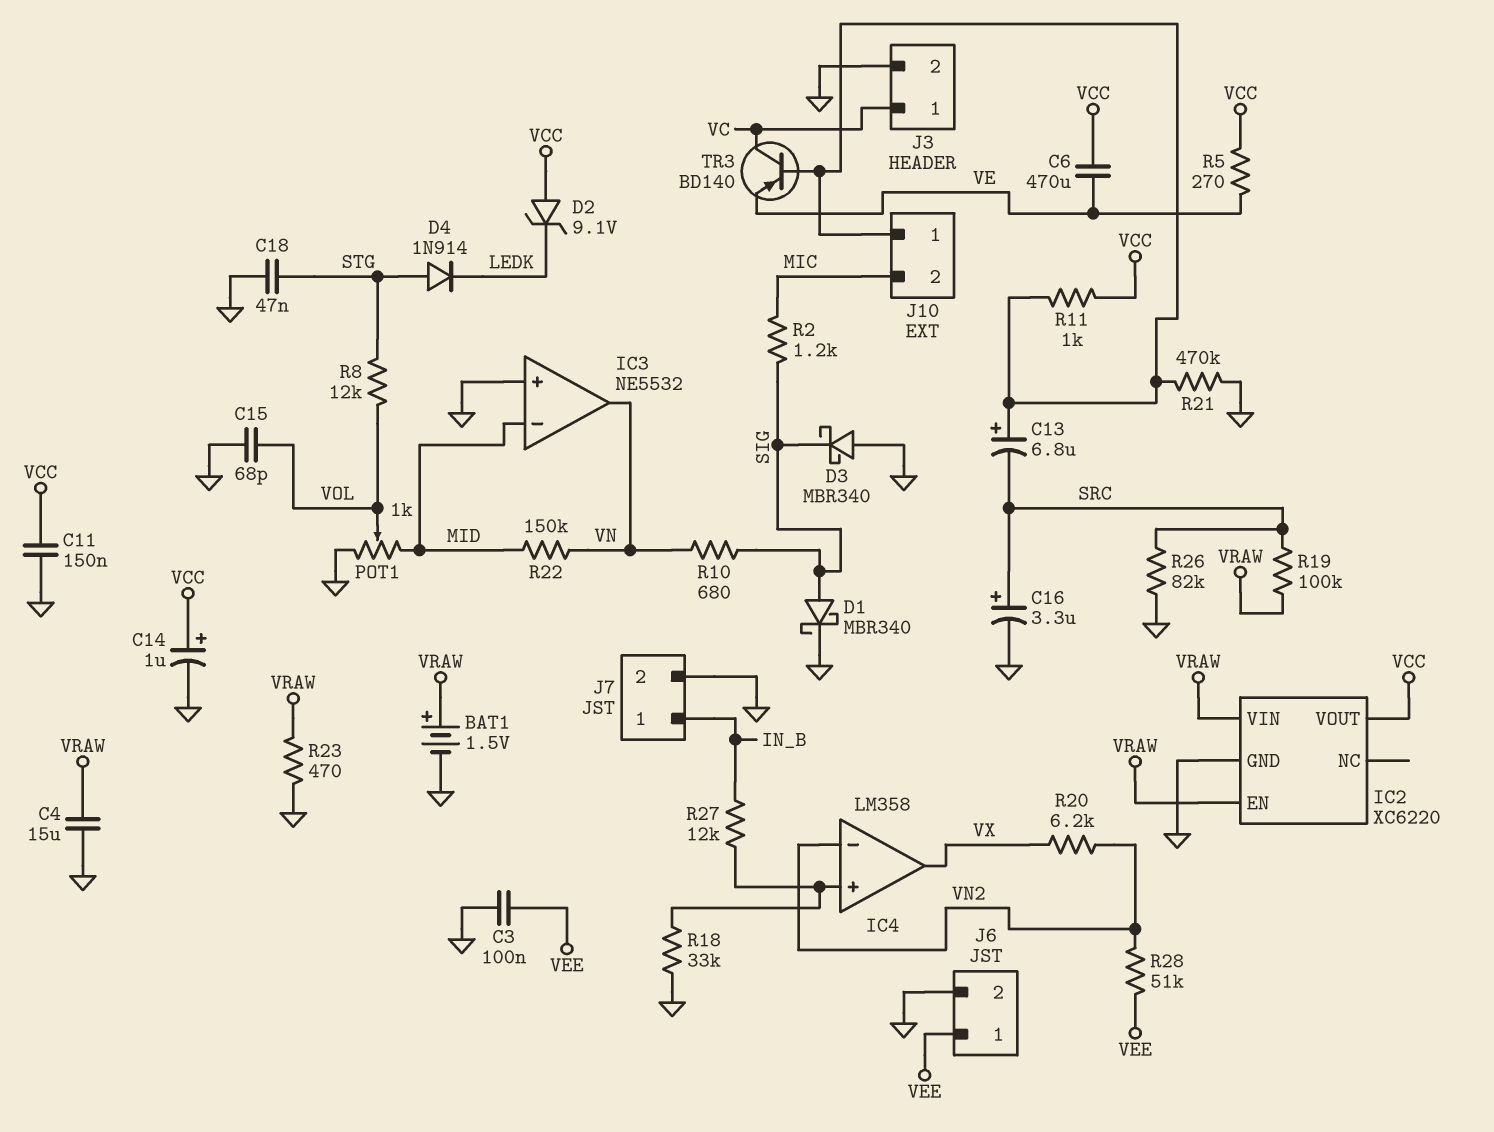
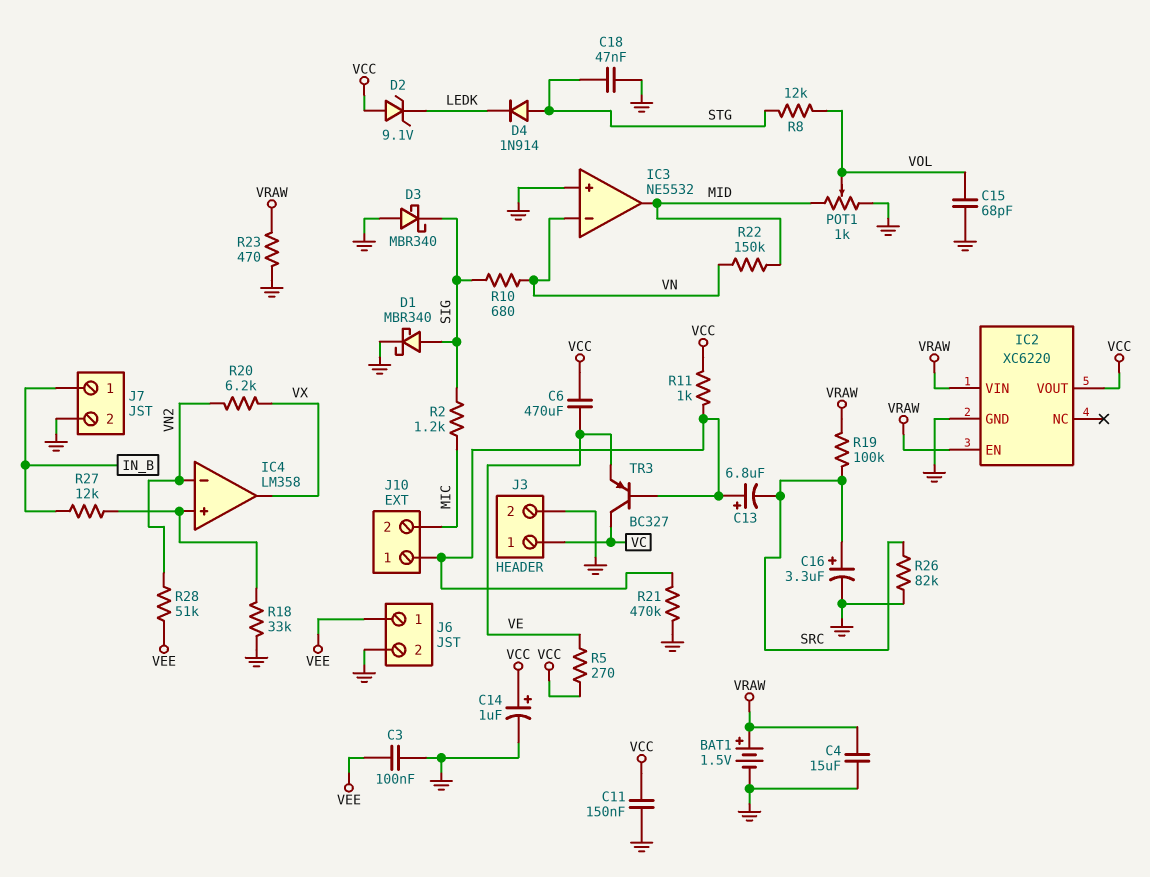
IC3 pin in-: MID -> VN
IC3 pin out: VN -> MID
TR3: PNP BD140 (B J10/1, C VC, E VE) -> PNP BC327 (B J10/1, C VC, E VE)

